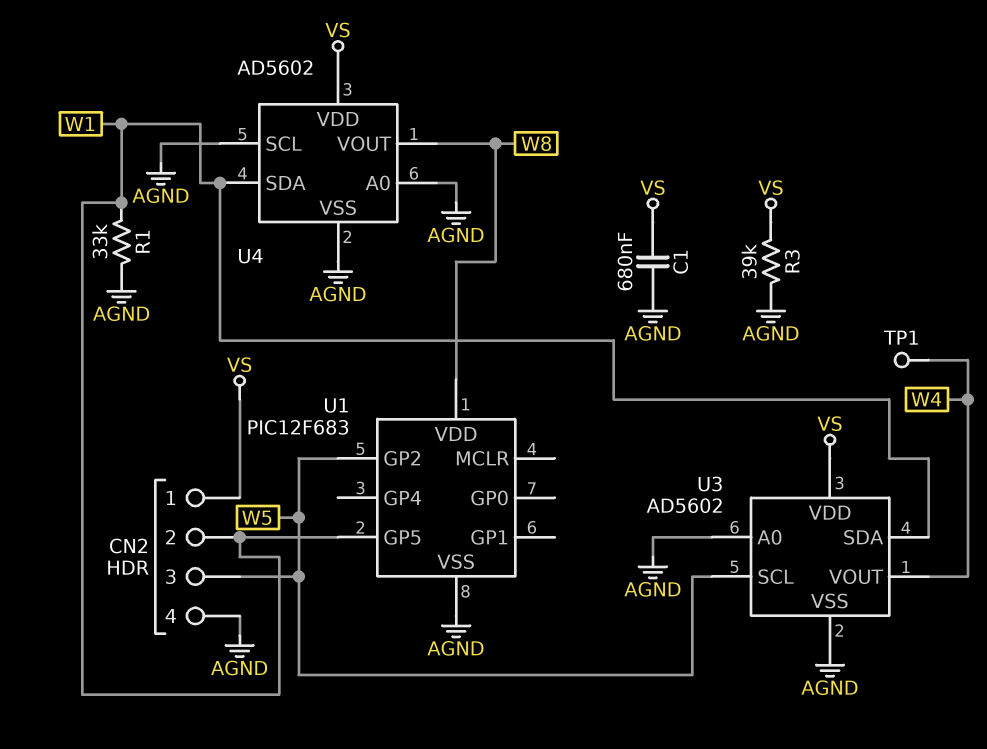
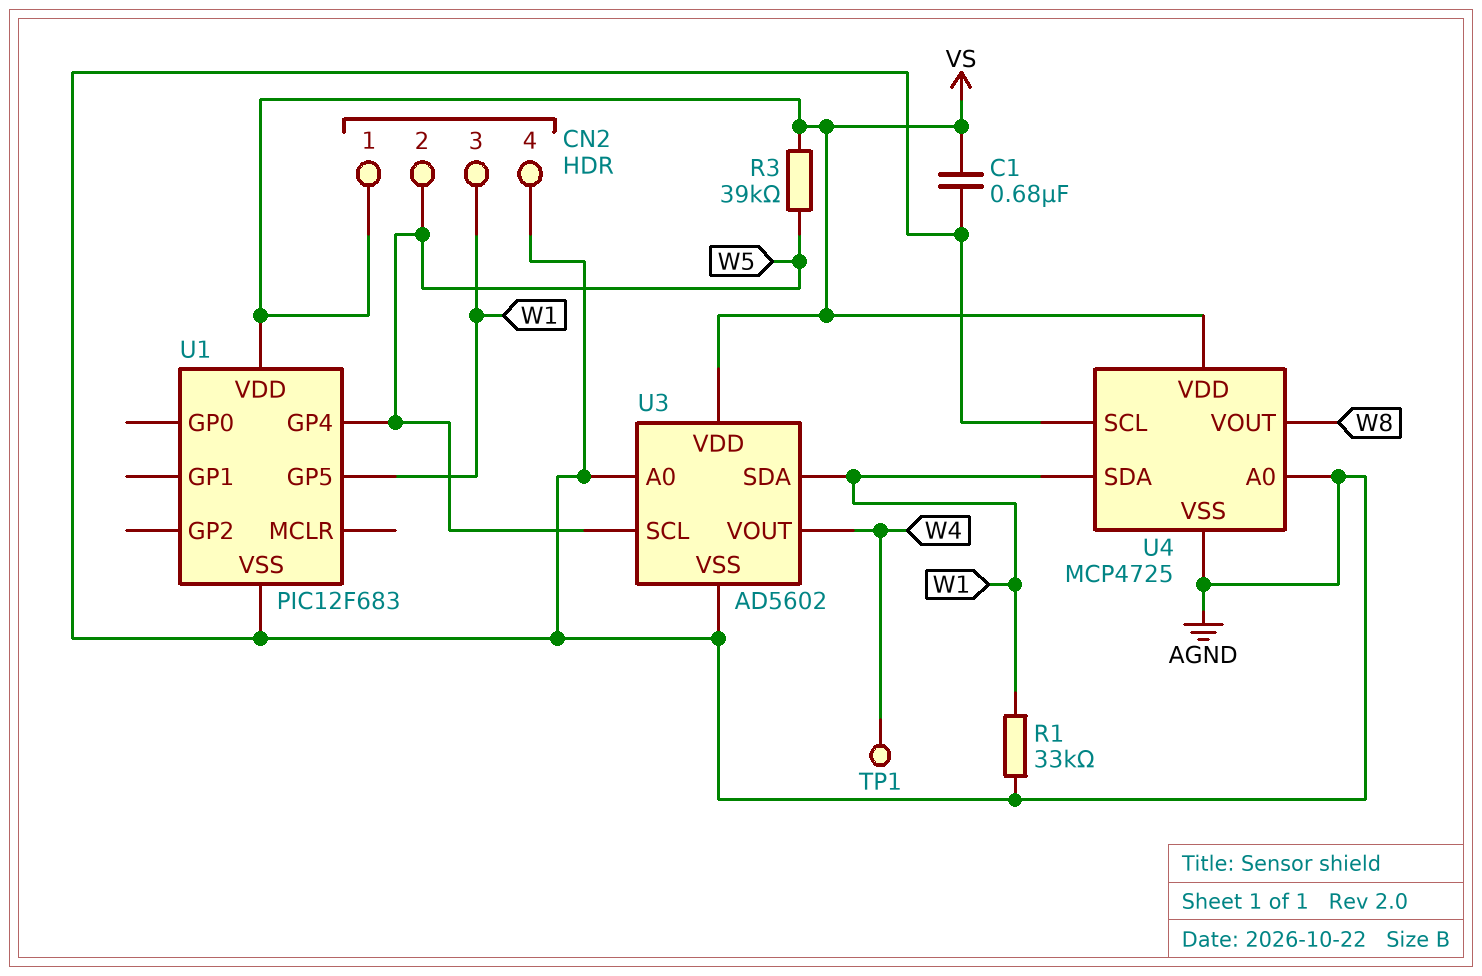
CN2 pin 2: W1 -> W5
CN2 pin 3: W5 -> W1
R3: 39k (AGND, VS) -> 39k (VS, W5)
U1 pin GP2: W5 -> none
U1 pin GP4: none -> W5
U1 pin VDD: W8 -> VS
U4: AD5602 -> MCP4725

